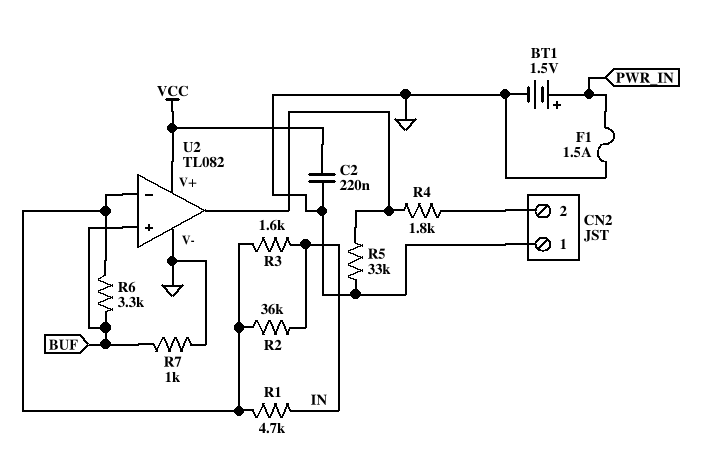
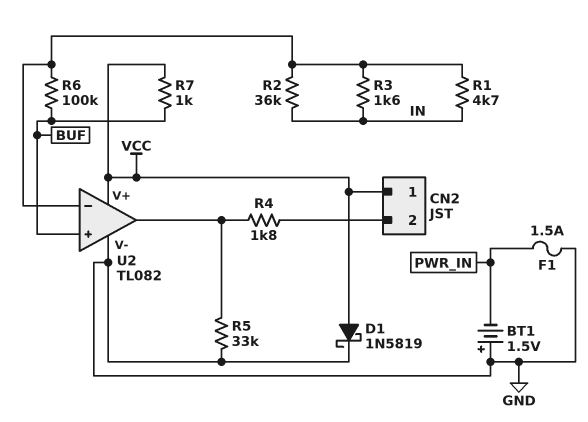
BT1: 1.5V (plus PWR_IN, minus GND) -> 1.5V (plus GND, minus PWR_IN)
C2: 220nF (GND, VCC) -> none
CN2 pin 1: GND -> VCC
D1: none -> schottky 1N5819 (A VCC, K GND)
R6: 3.3k (BUF, U2/in-) -> 100k (BUF, U2/in-)
R7: 1k (BUF, GND) -> 1k (BUF, VCC)

